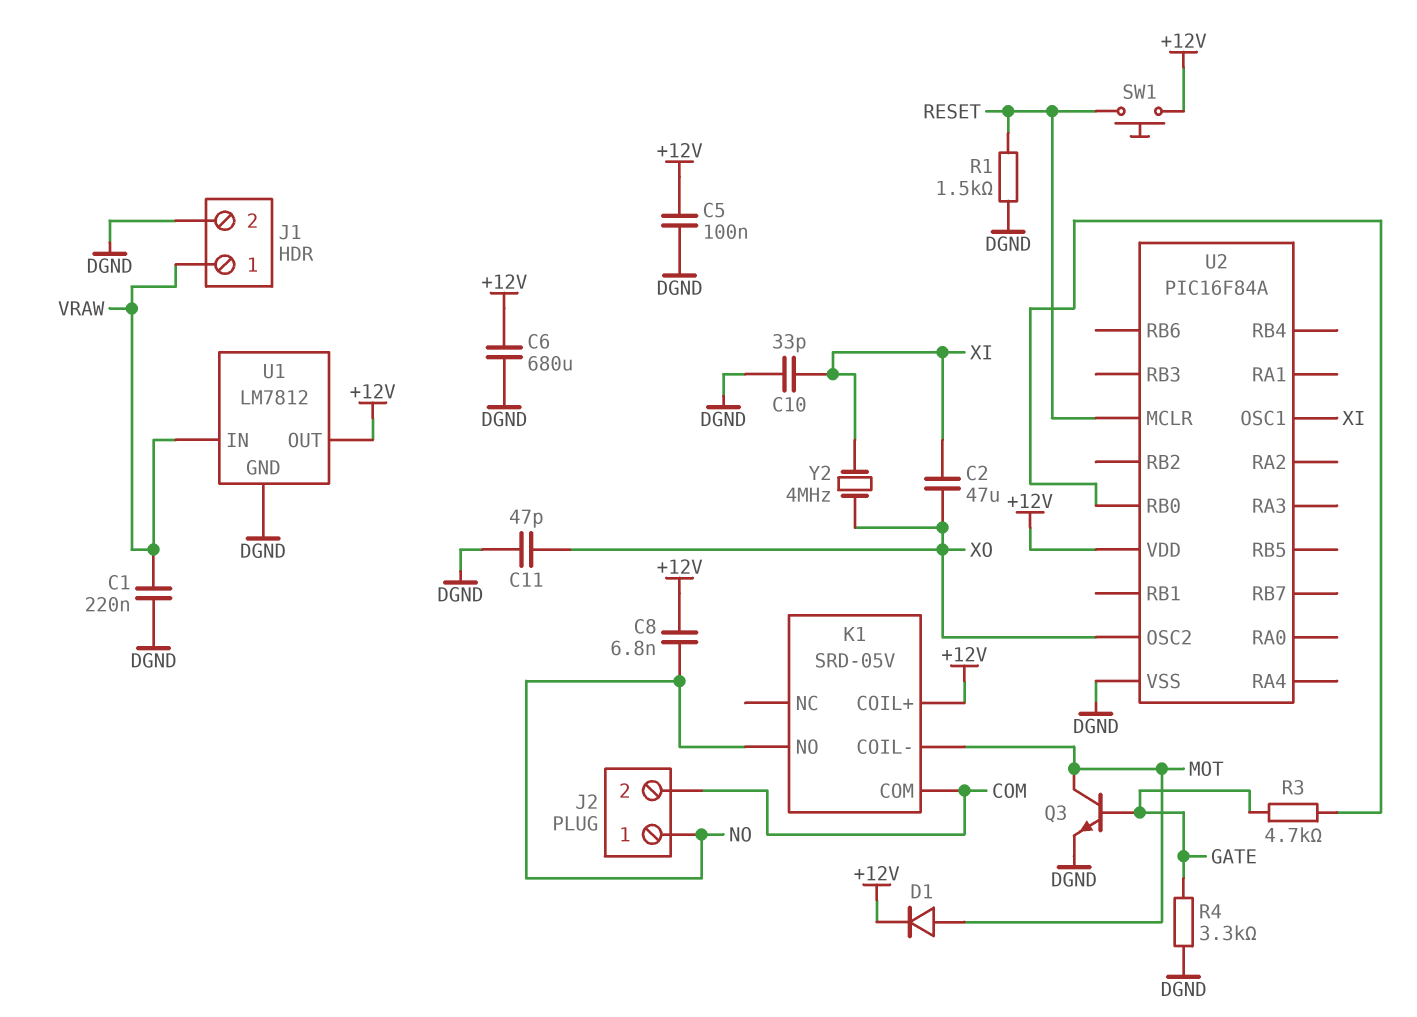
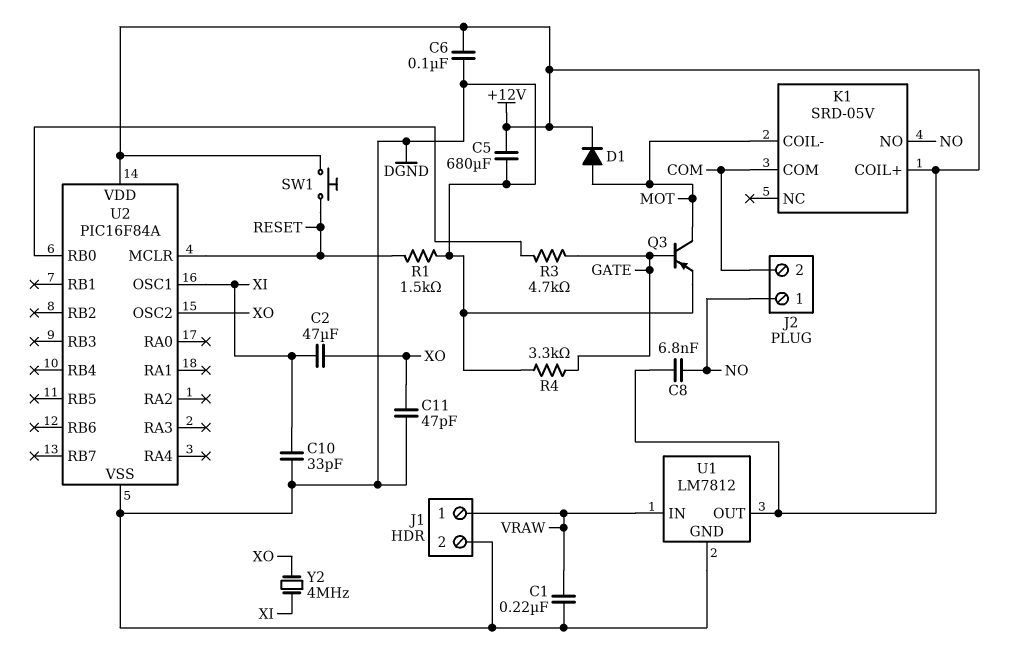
C5: 100nF (+12V, DGND) -> 680uF (+12V, DGND)
C6: 680uF (+12V, DGND) -> 100nF (+12V, DGND)
Q3: NPN (B GATE, C MOT, E DGND) -> PNP (B GATE, C MOT, E DGND)

